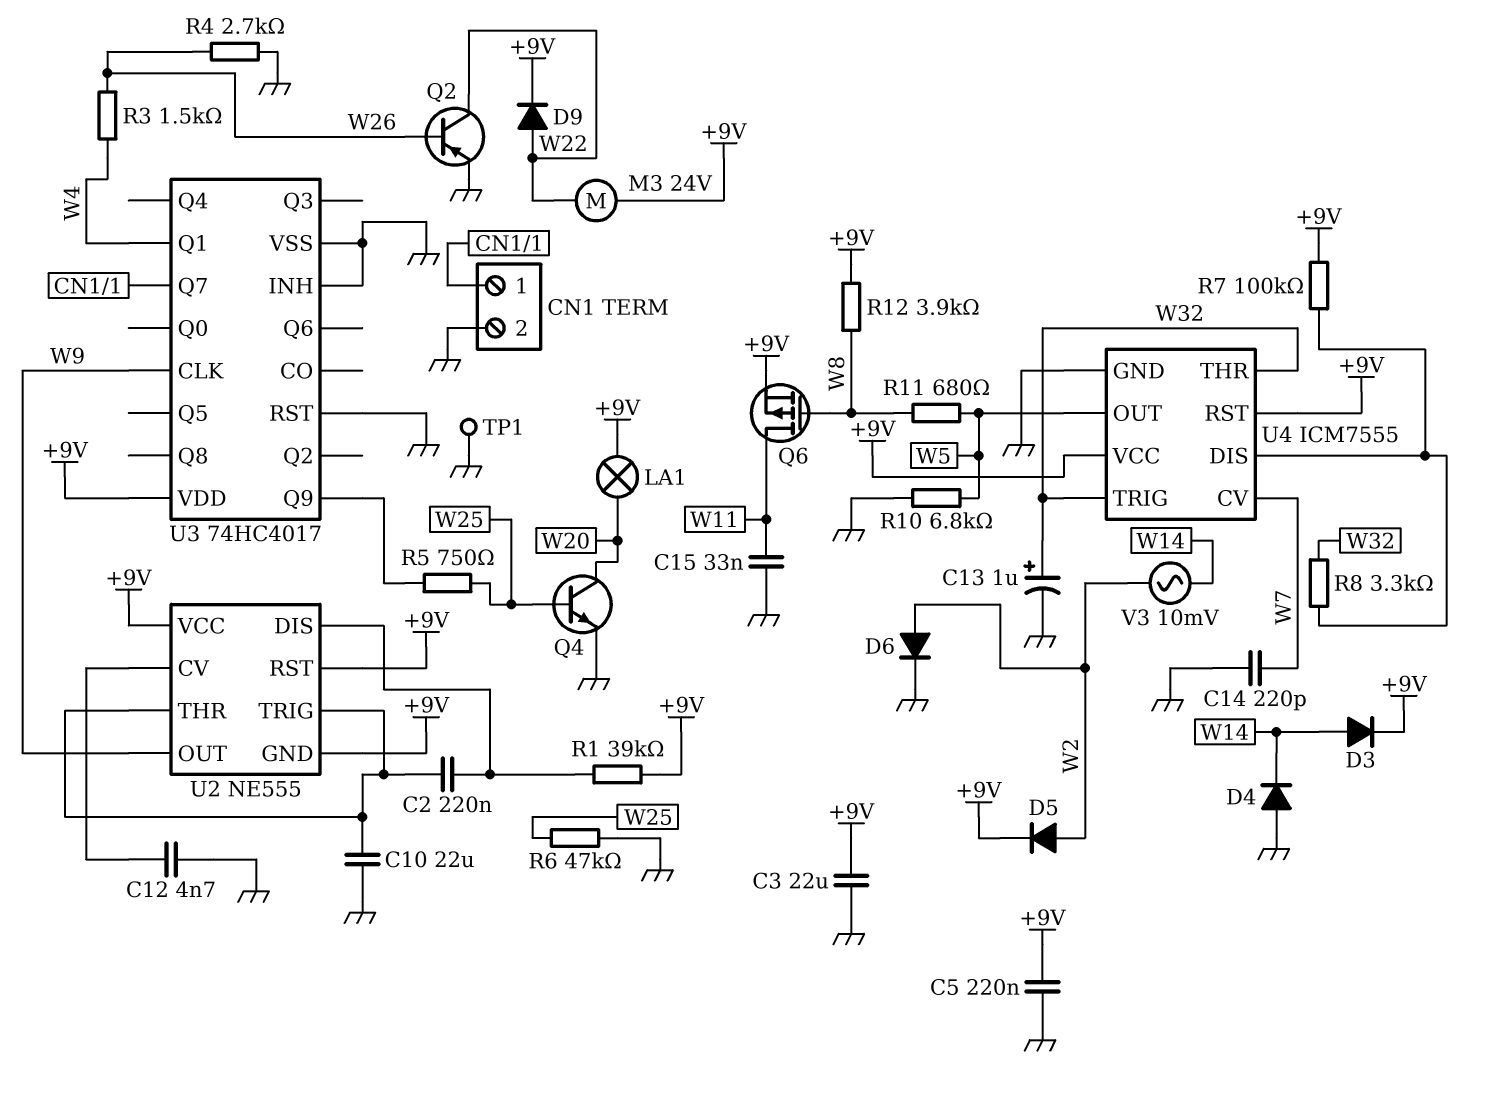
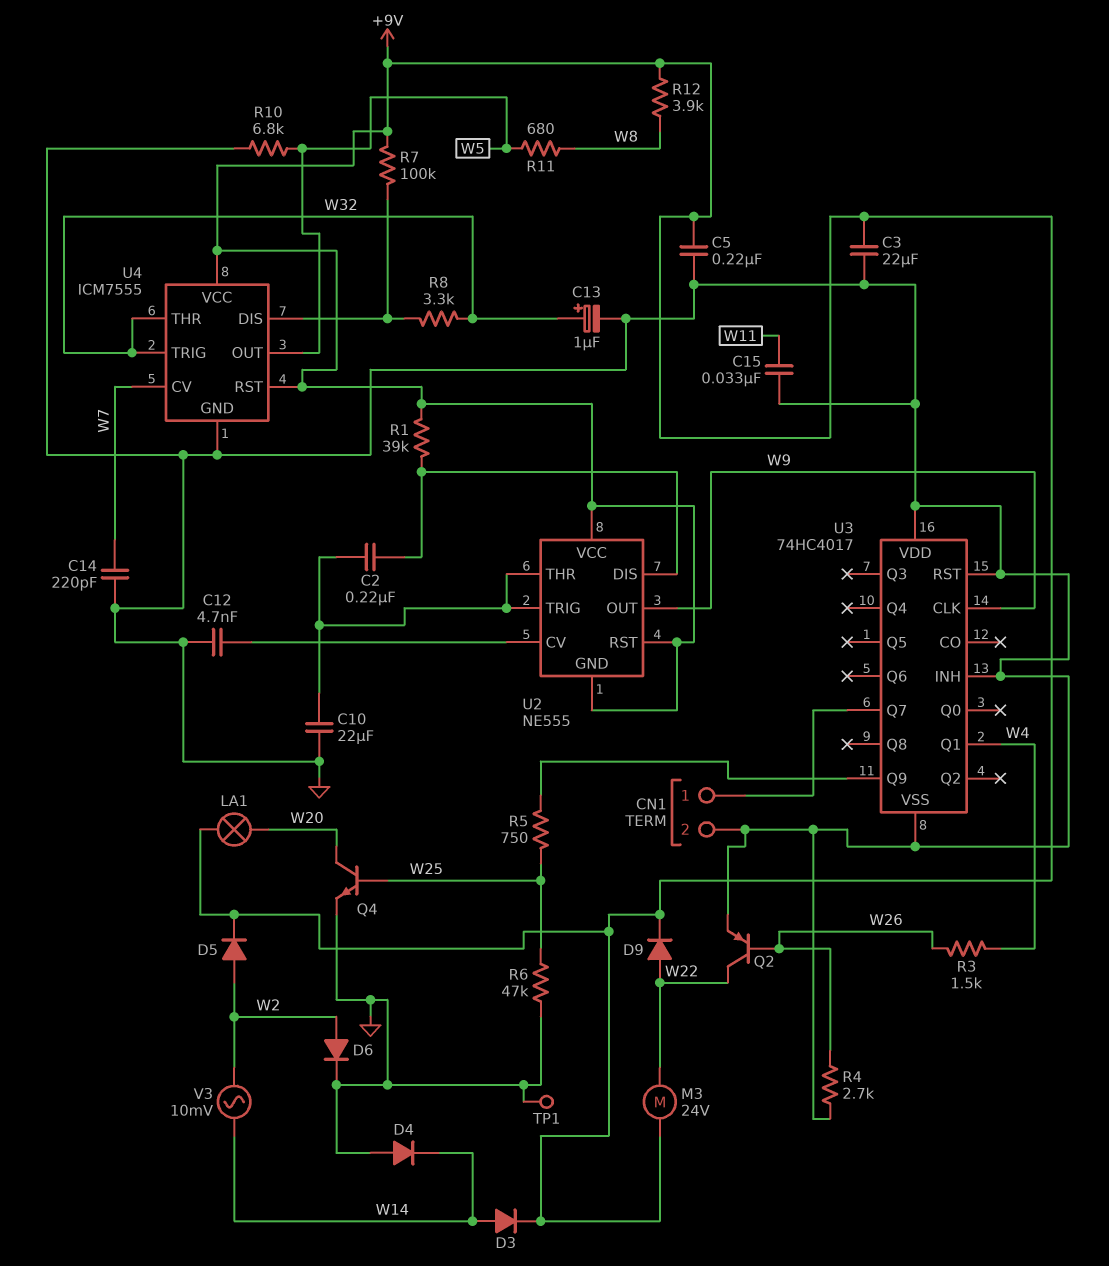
Q6: PMOS (G W8, D W11, S +9V) -> none
U3 pin VDD: +9V -> GND

